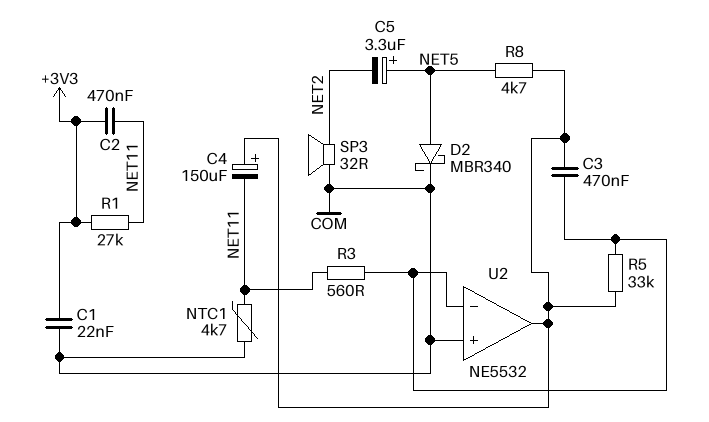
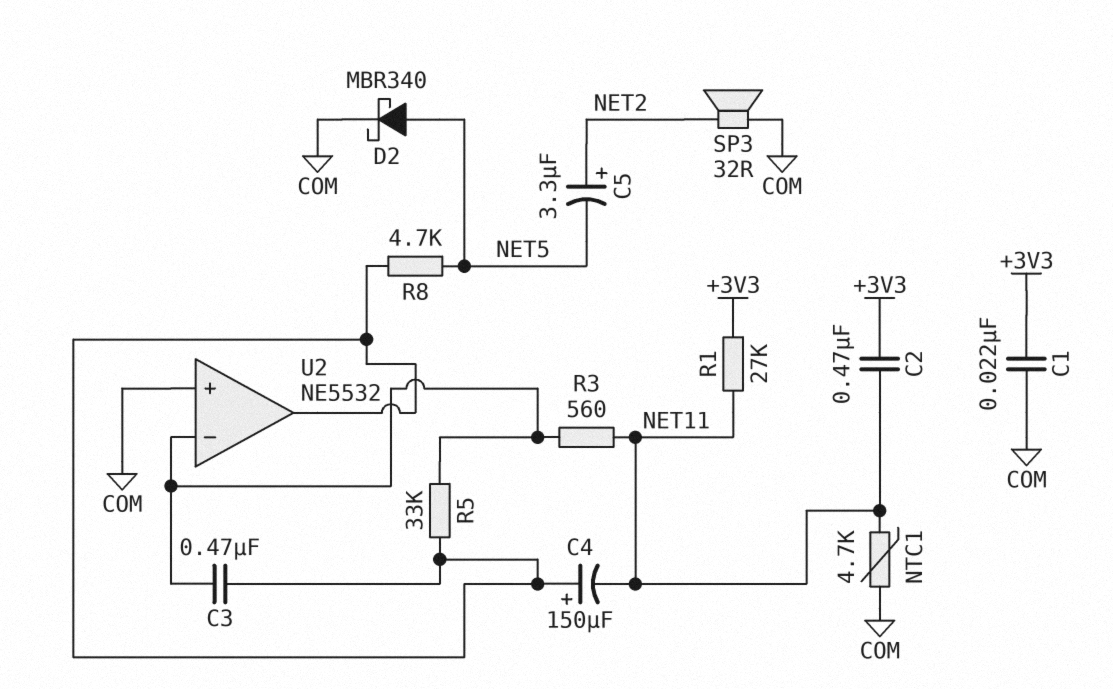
C5: 3.3uF (plus NET5, minus NET2) -> 3.3uF (plus NET2, minus NET5)

